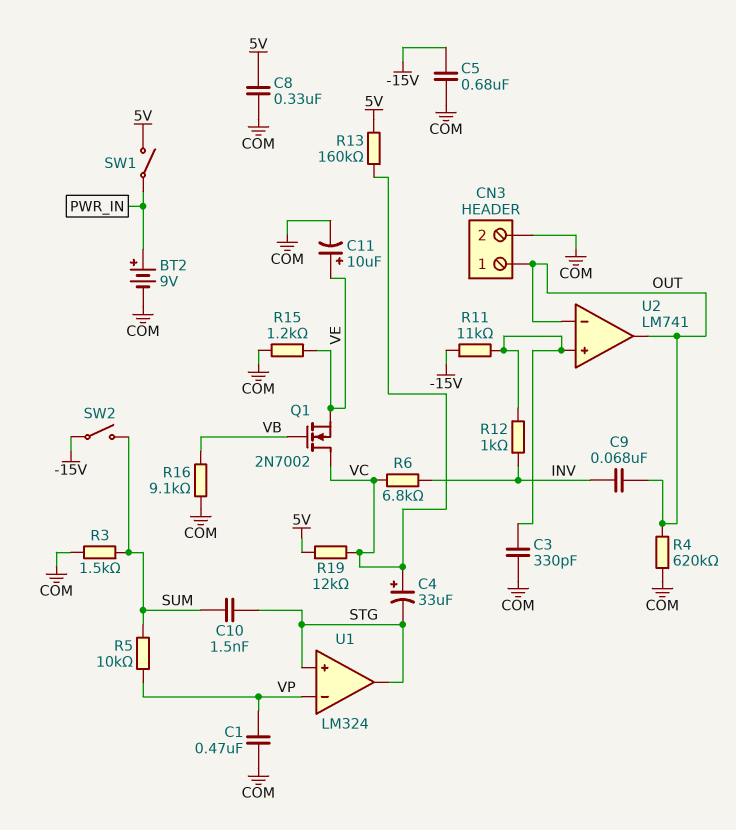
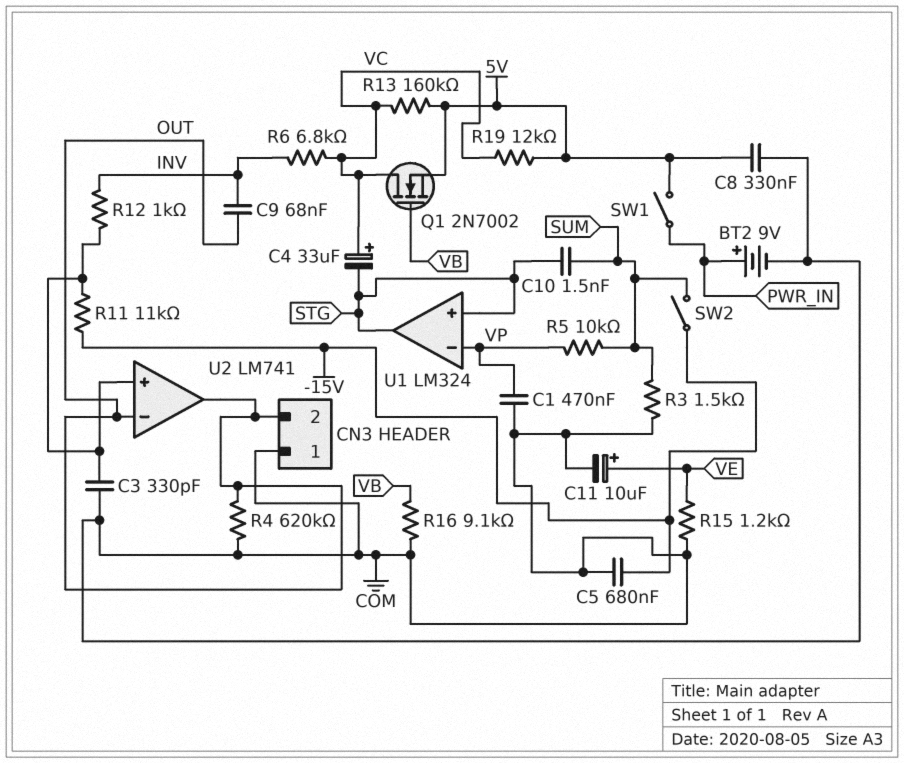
CN3 pin 1: OUT -> COM
CN3 pin 2: COM -> OUT
Q1: NMOS 2N7002 (G VB, D VC, S VE) -> NMOS 2N7002 (G VB, D VC, S 5V)

